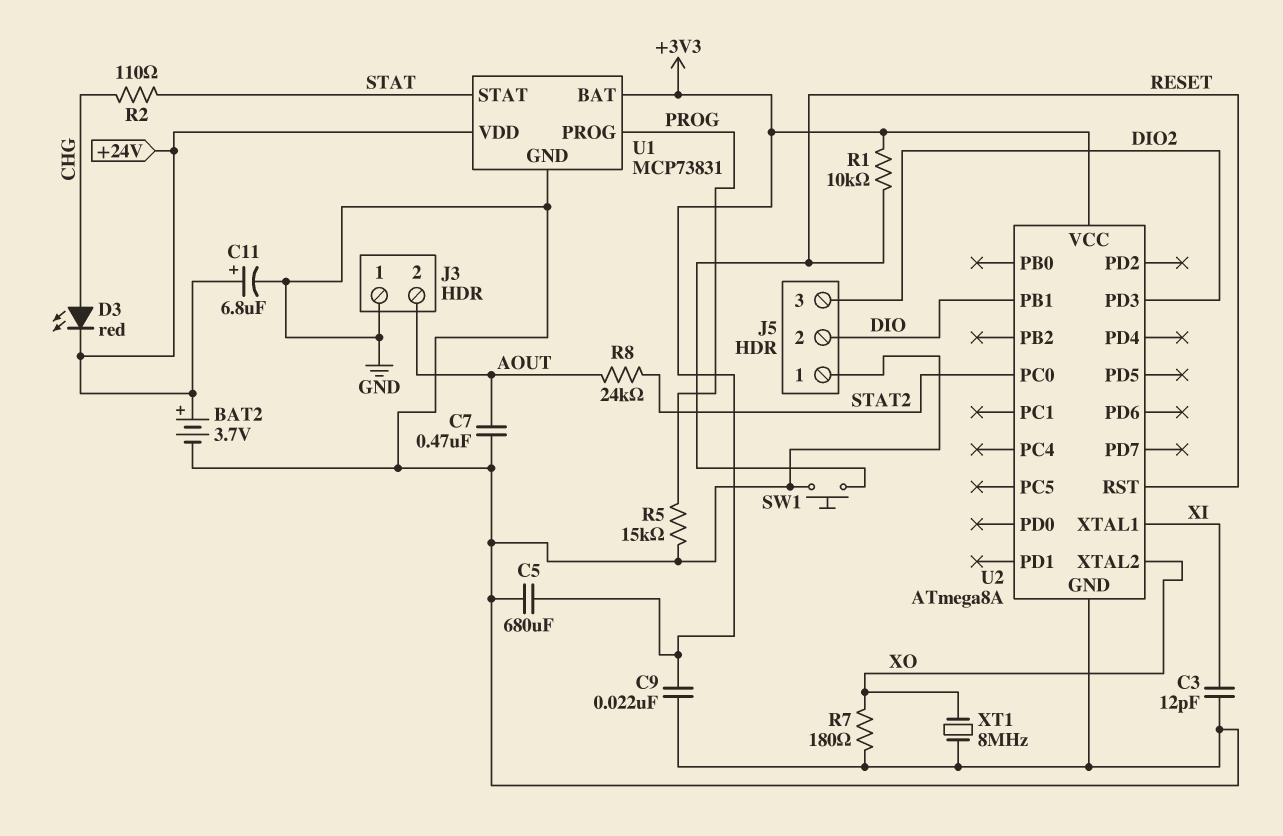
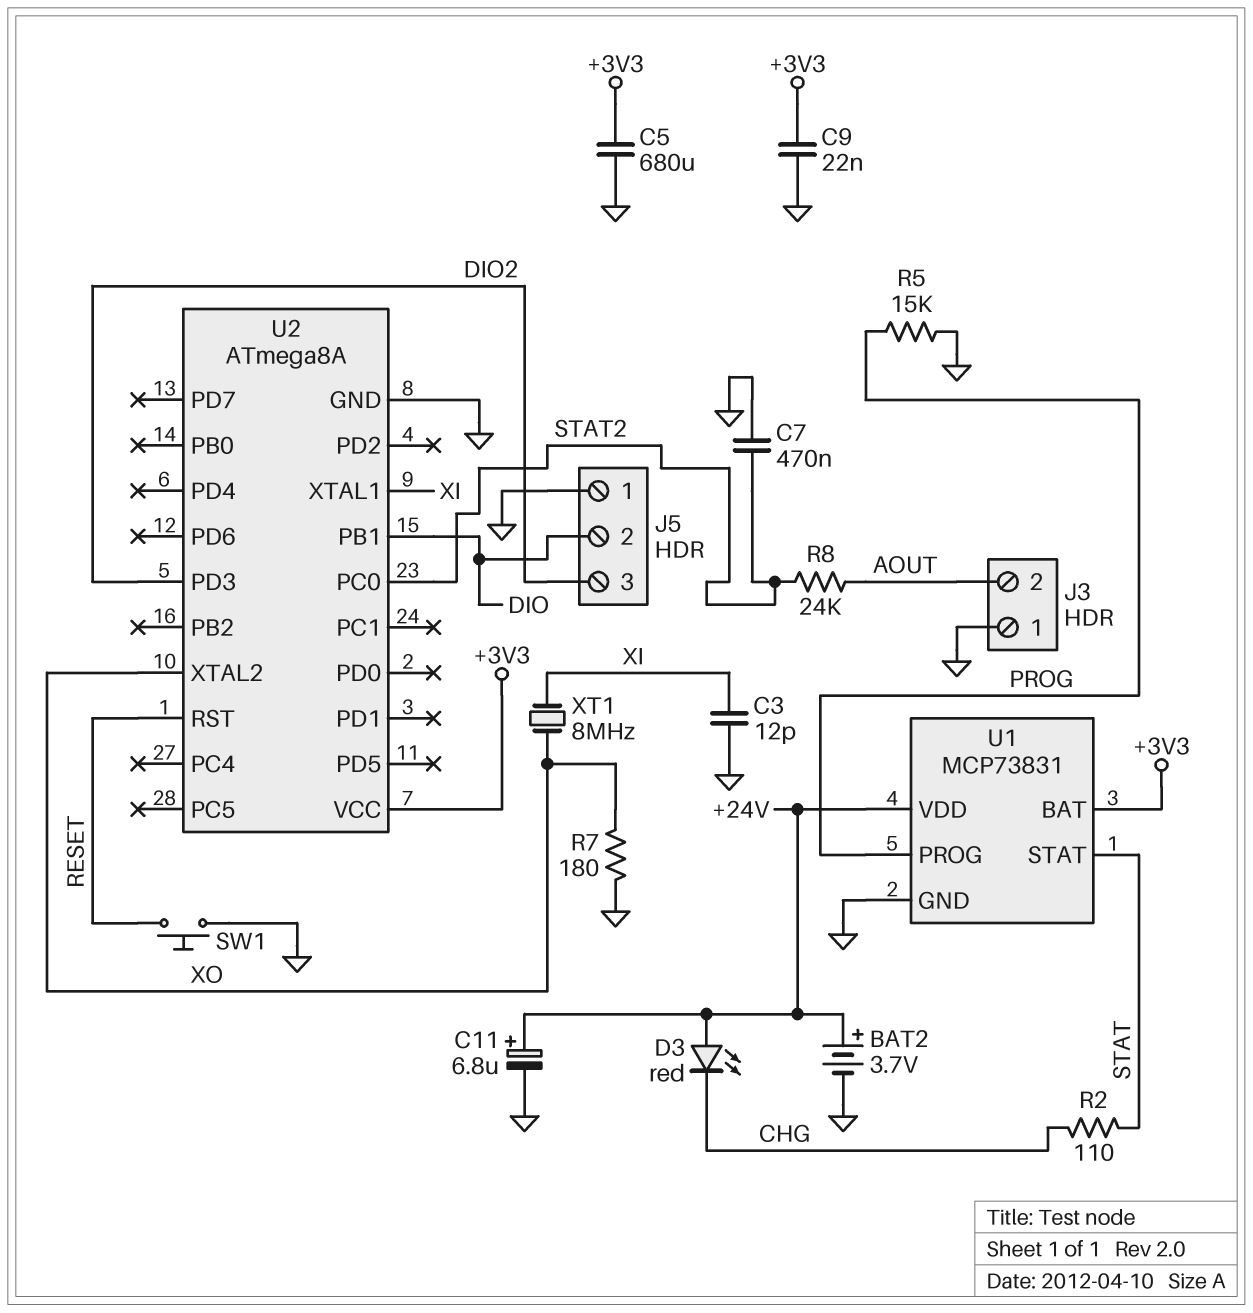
C7: 470nF (AOUT, GND) -> 470nF (GND, STAT2)
D3: LED red (A CHG, K +24V) -> LED red (A +24V, K CHG)
R1: 10k (+3V3, RESET) -> none
XT1: 8MHz (GND, XO) -> 8MHz (XI, XO)

